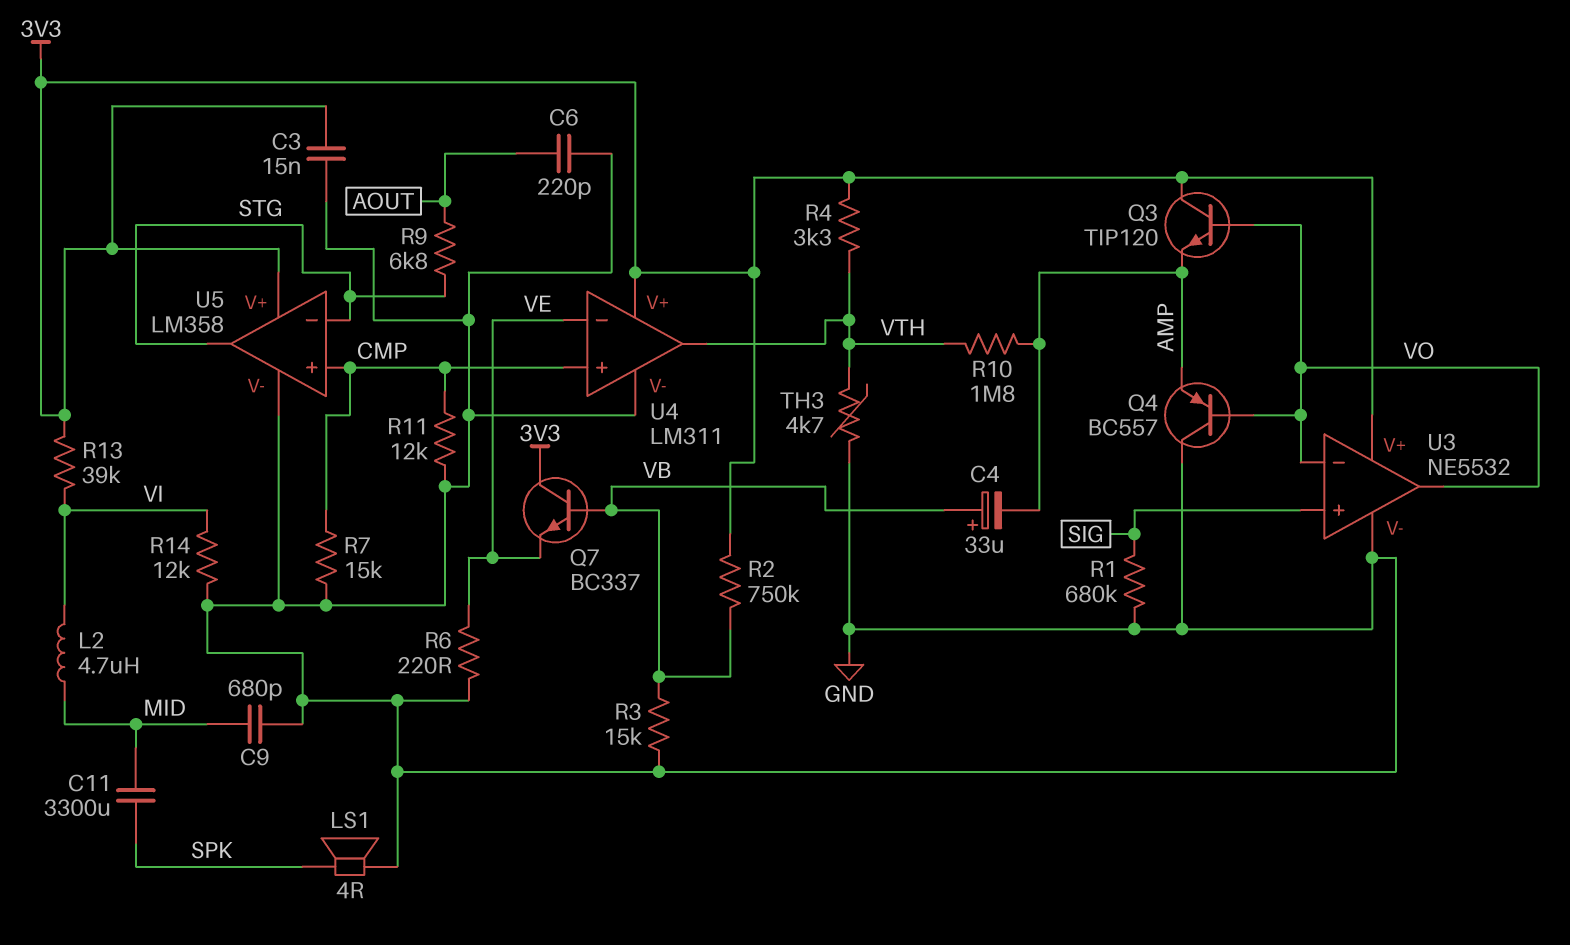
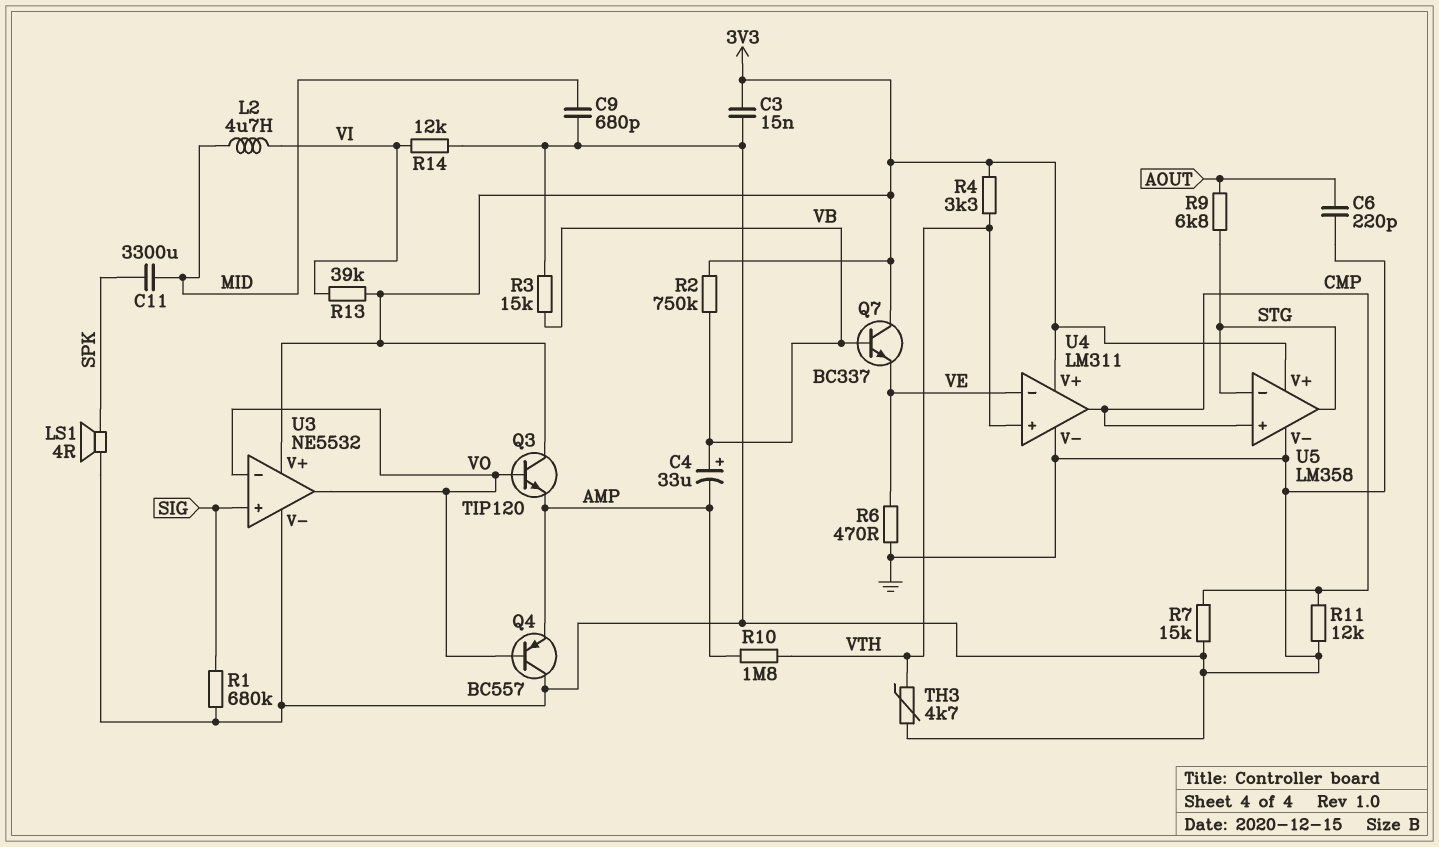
R6: 220 (GND, VE) -> 470 (GND, VE)
U4 pin in+: CMP -> VTH
U4 pin out: VTH -> CMP

